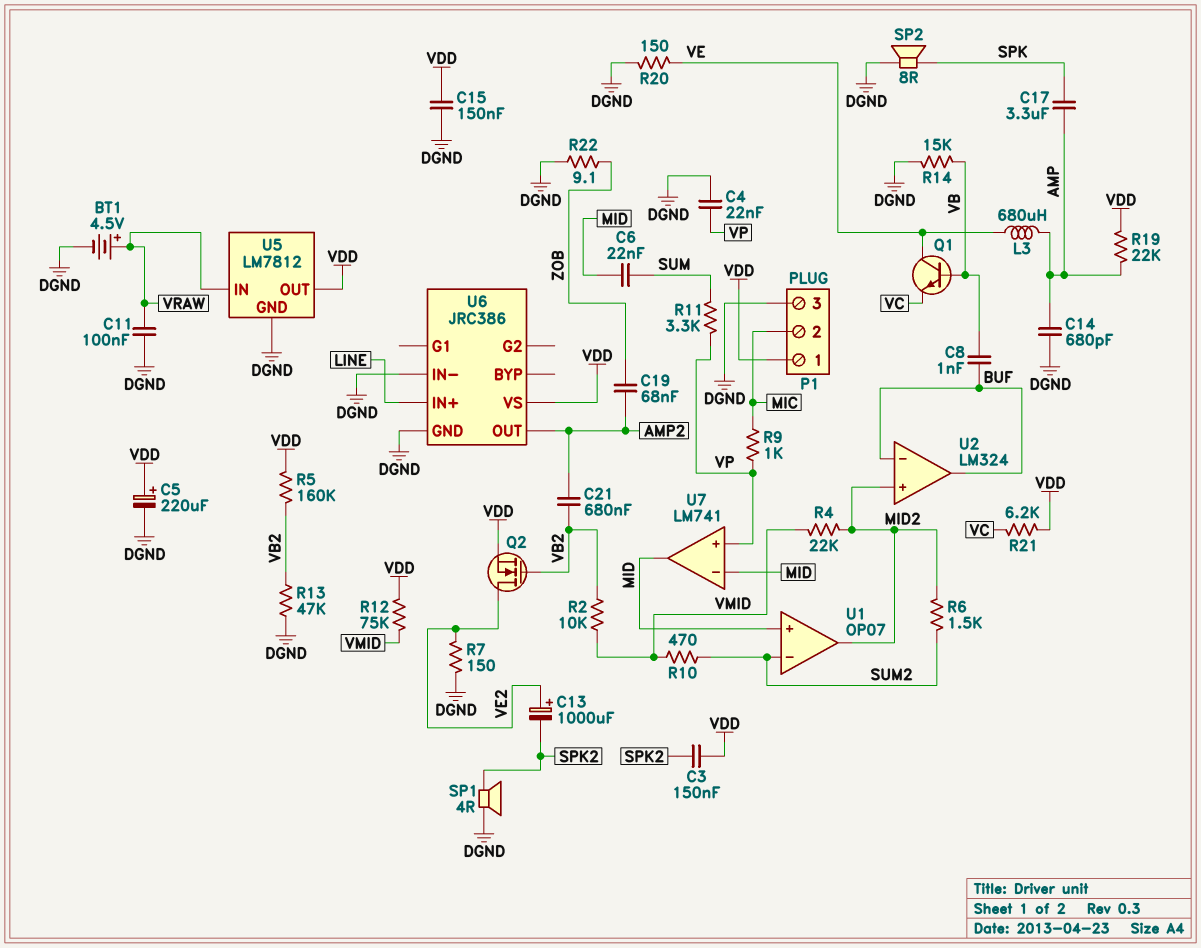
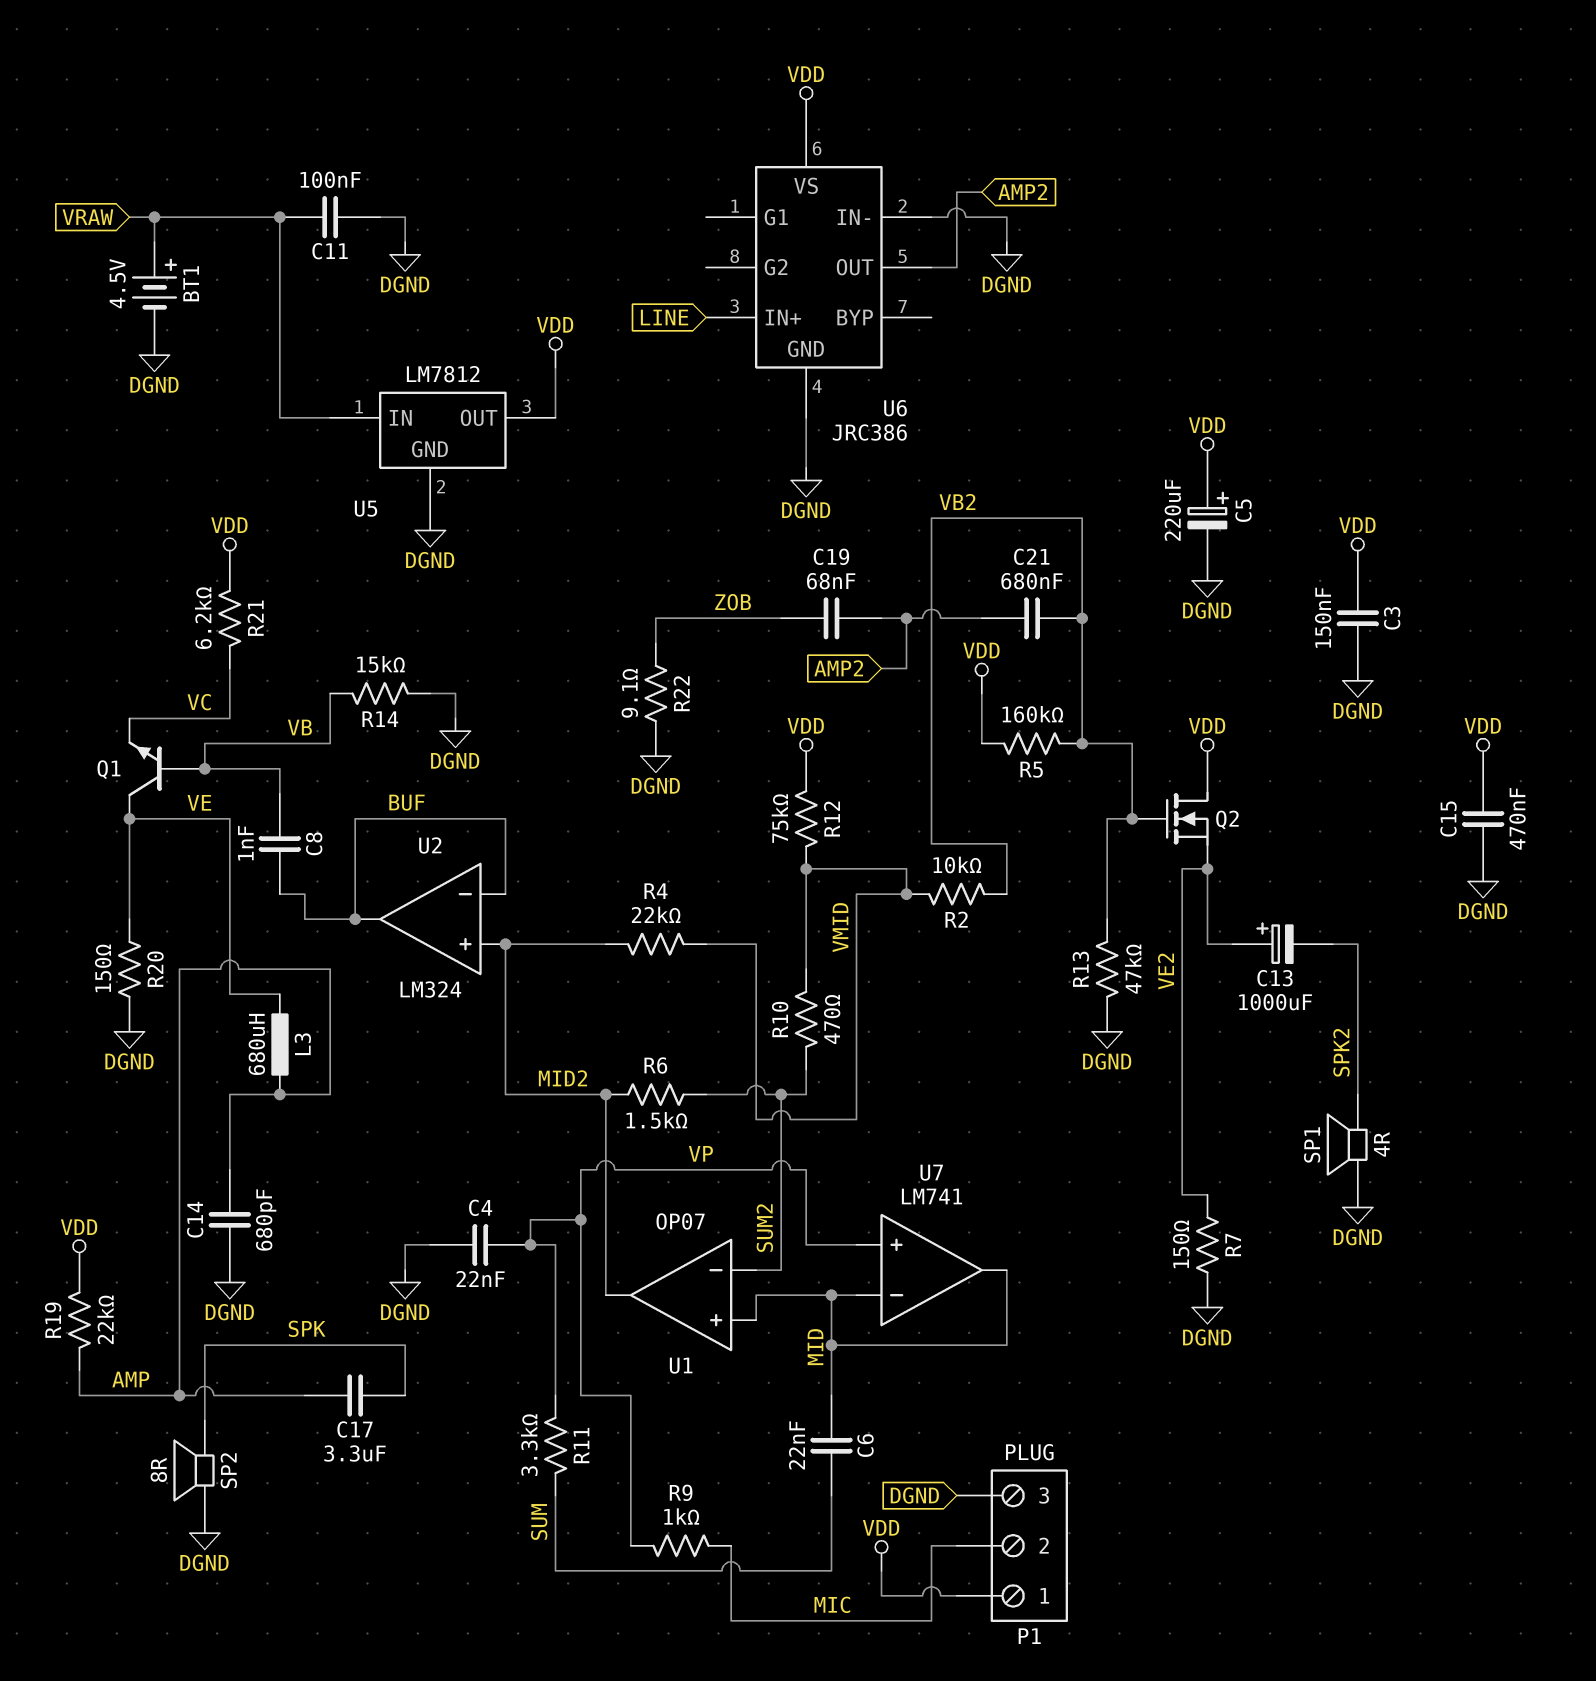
C3: 150nF (SPK2, VDD) -> 150nF (DGND, VDD)
C15: 150nF (DGND, VDD) -> 470nF (DGND, VDD)
Q2: NMOS (G VB2, D VE2, S VDD) -> NMOS (G VB2, D VDD, S VE2)

